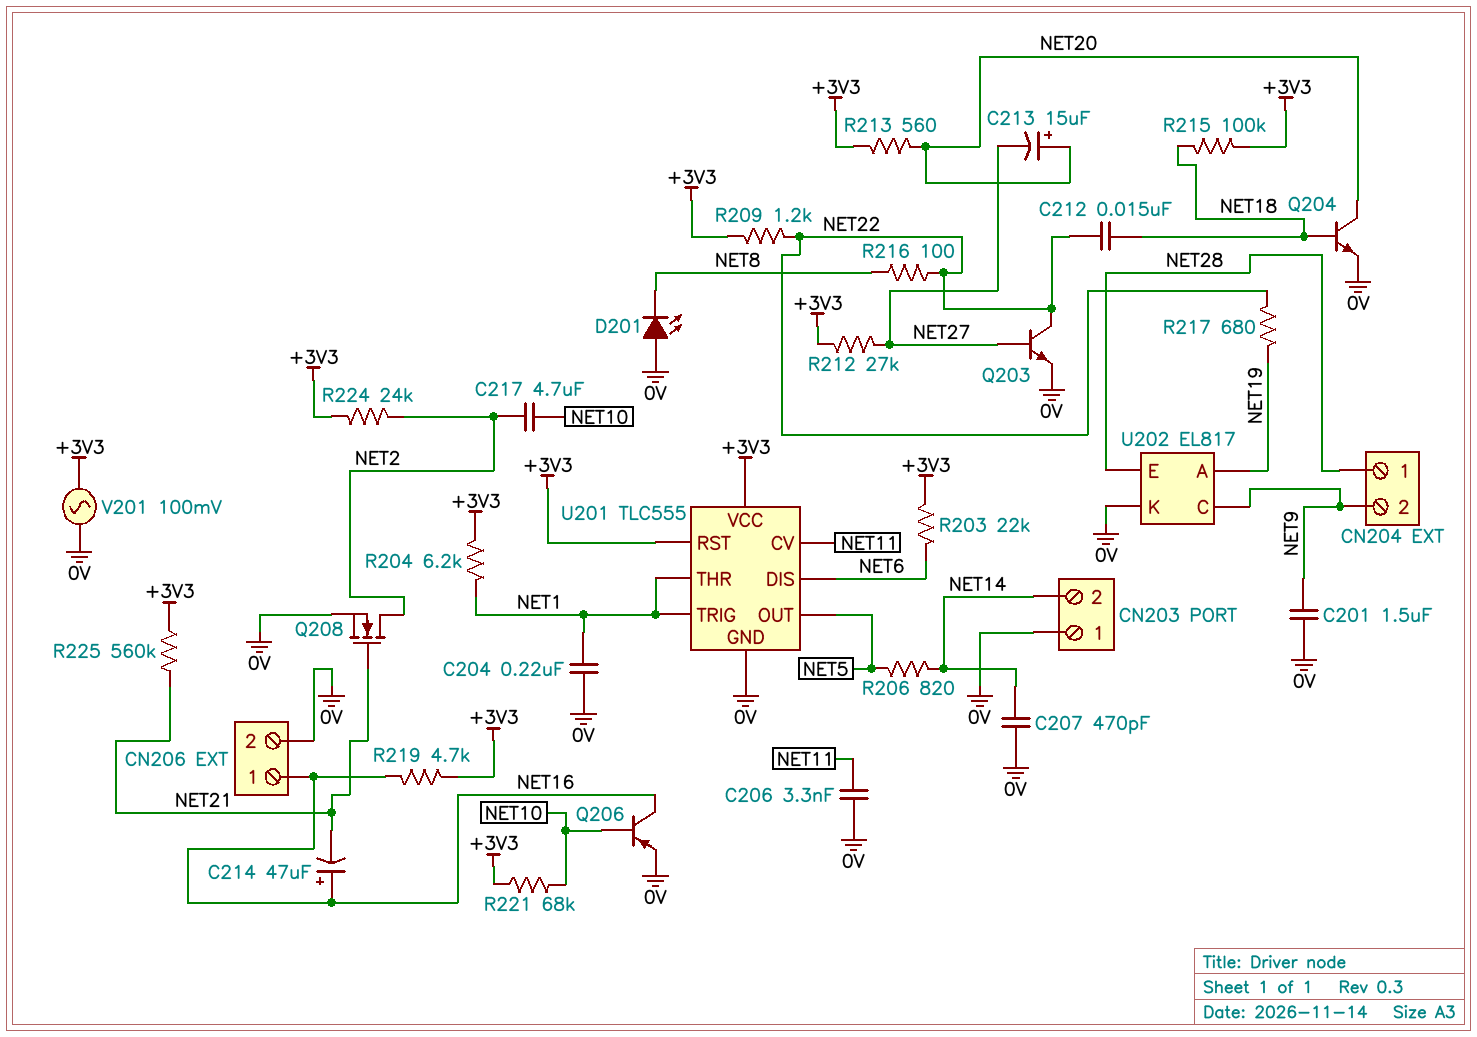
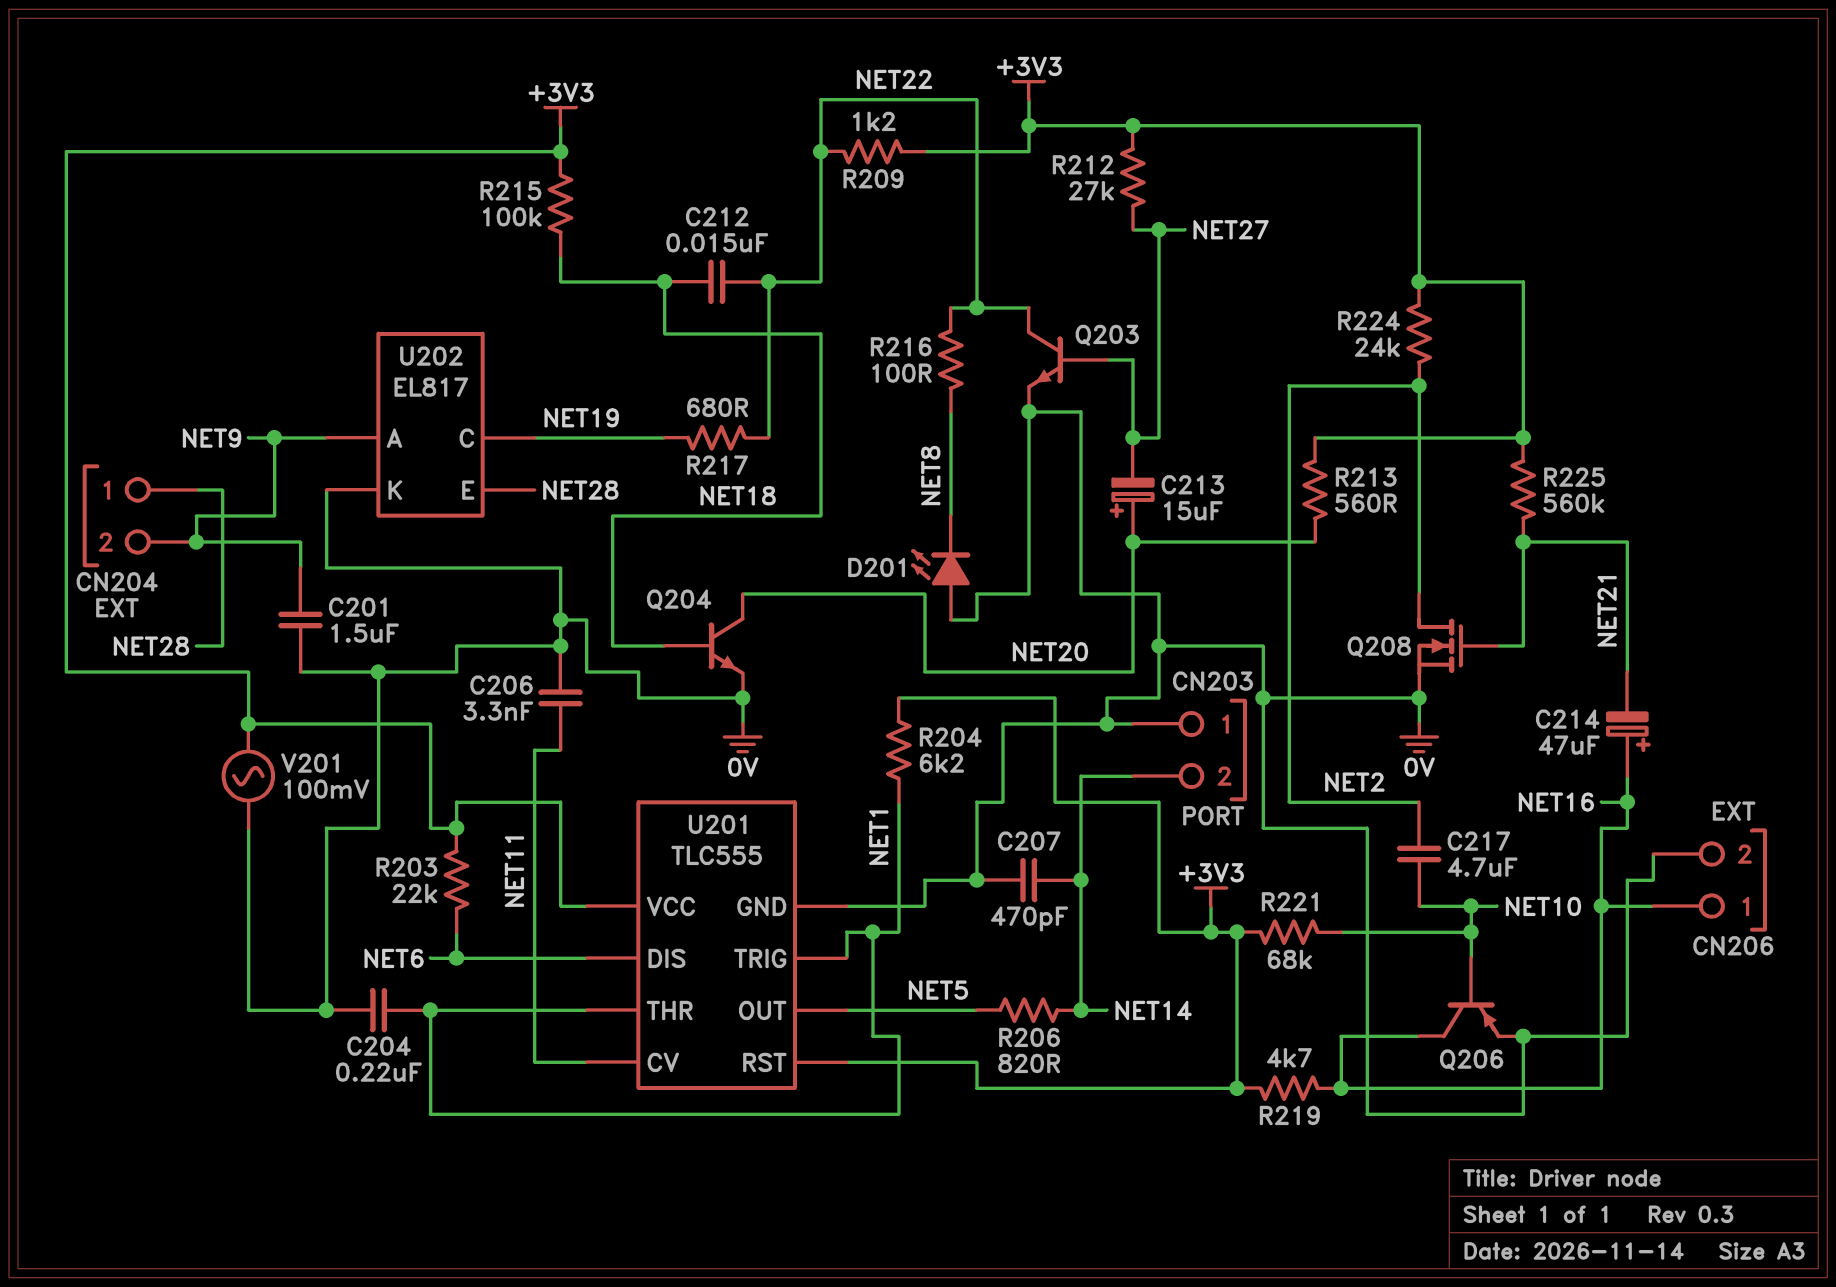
U202 pin A: NET19 -> NET9
U202 pin C: NET9 -> NET19

